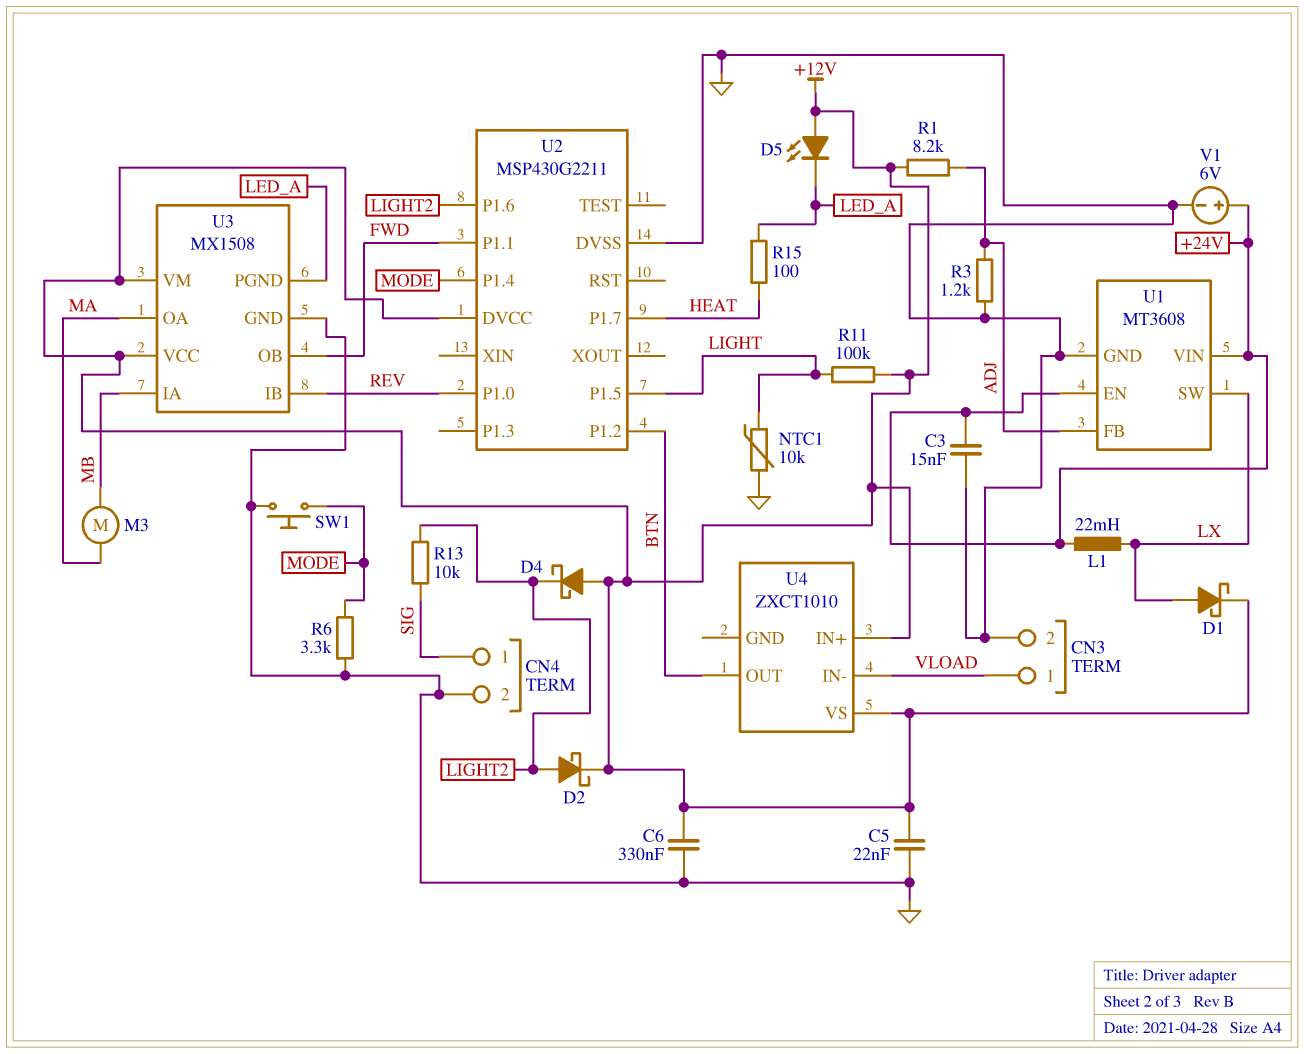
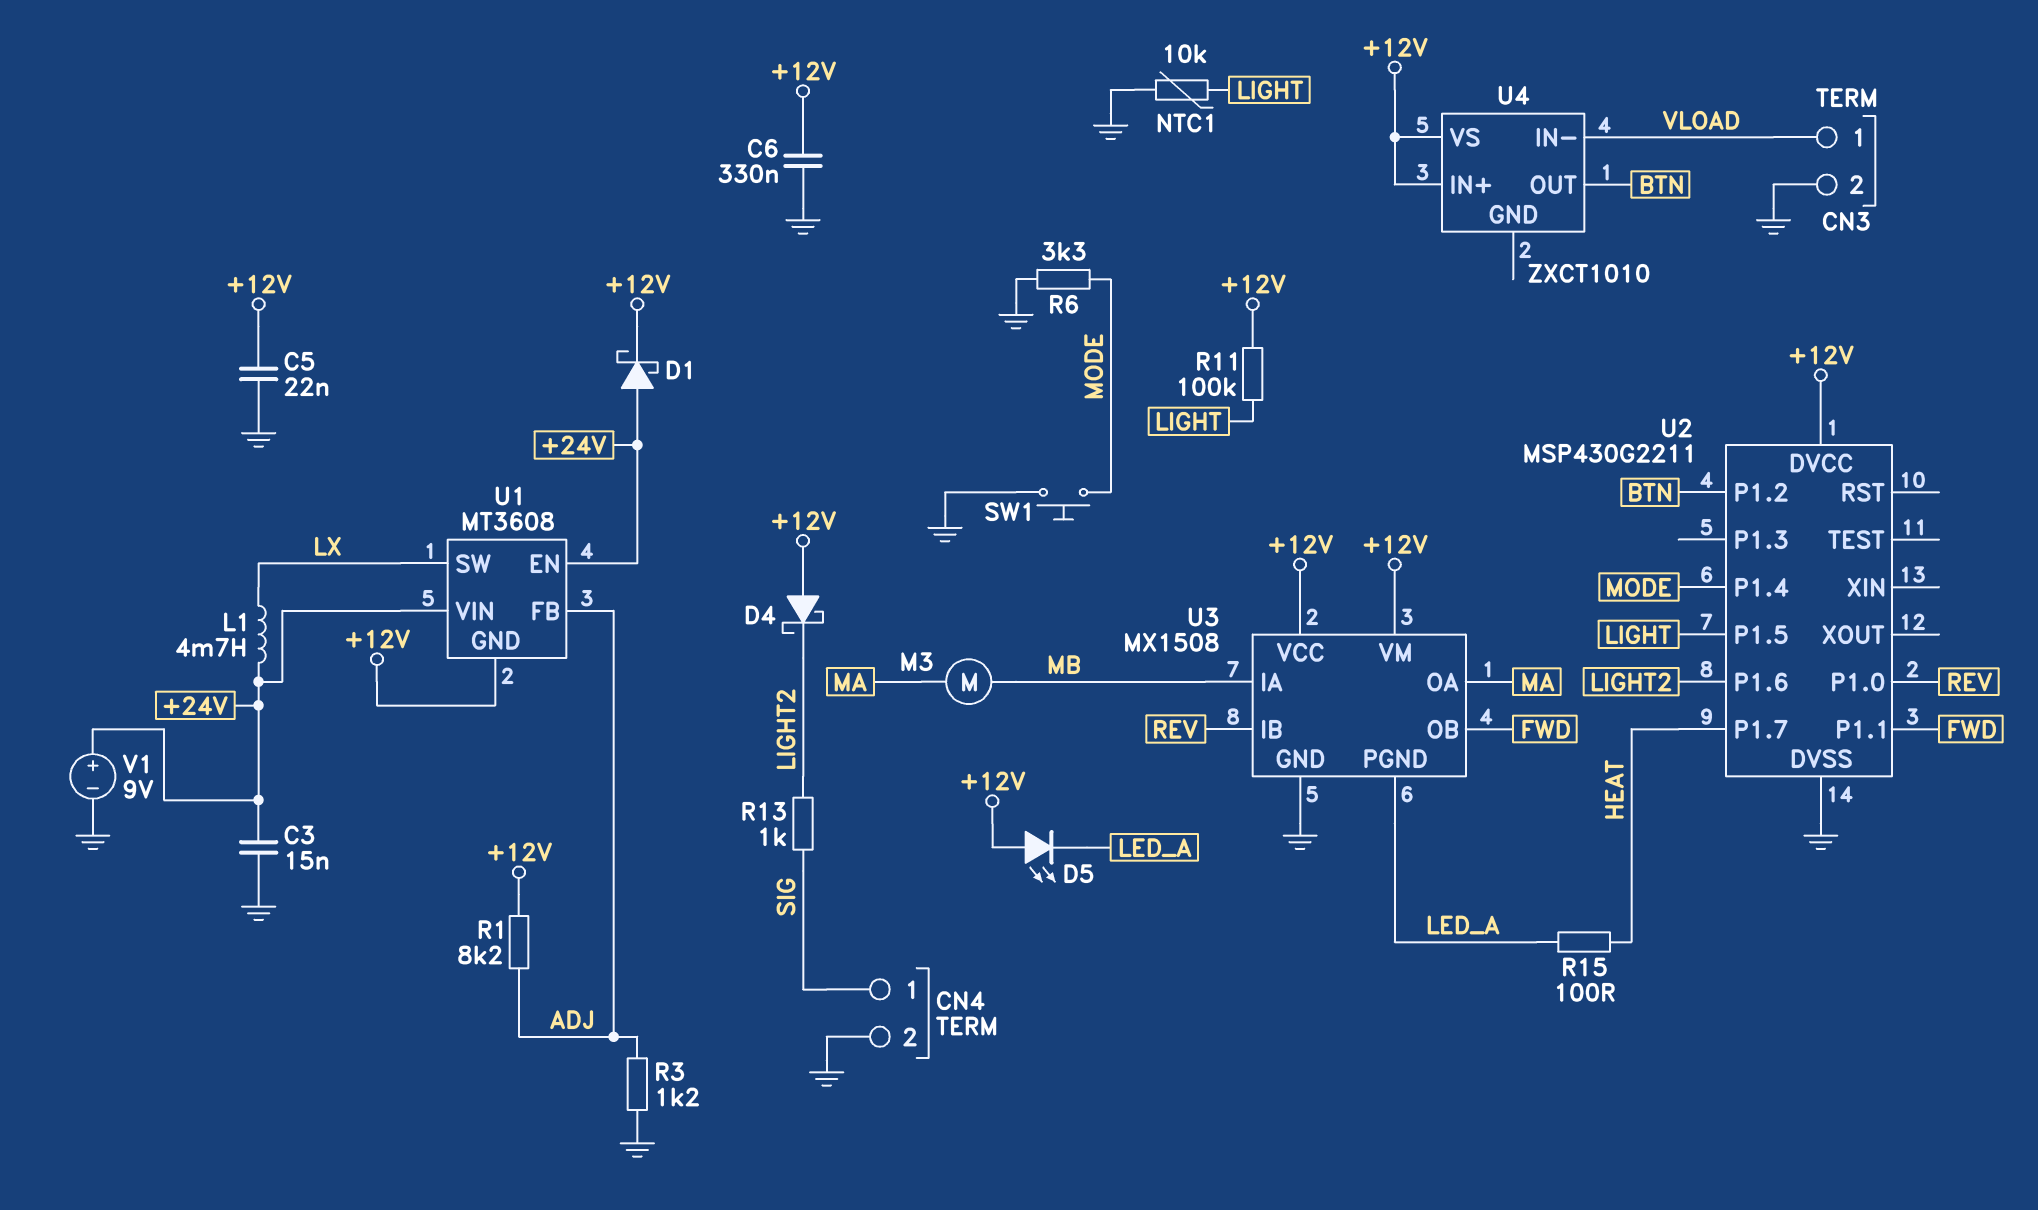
D1: schottky (A LX, K +12V) -> schottky (A +24V, K +12V)
D2: schottky (A LIGHT2, K +12V) -> none
L1: 22mH (+24V, LX) -> 4.7mH (+24V, LX)
R13: 10k (LIGHT2, SIG) -> 1k (LIGHT2, SIG)
U1 pin GND: GND -> +12V
V1: 6V (plus +24V, minus GND) -> 9V (plus +24V, minus GND)

